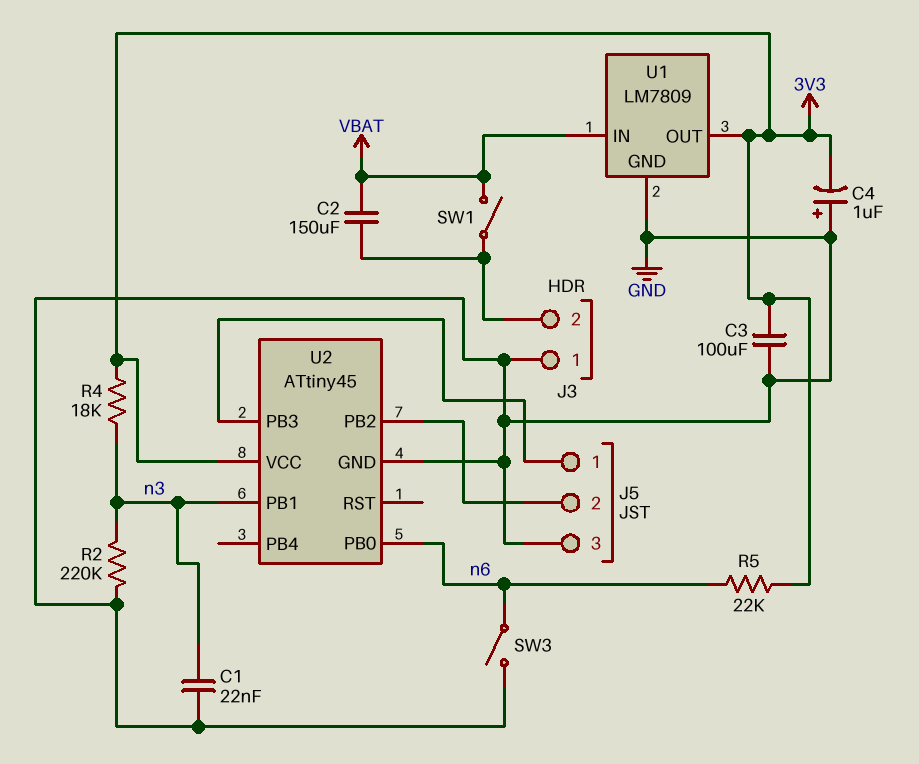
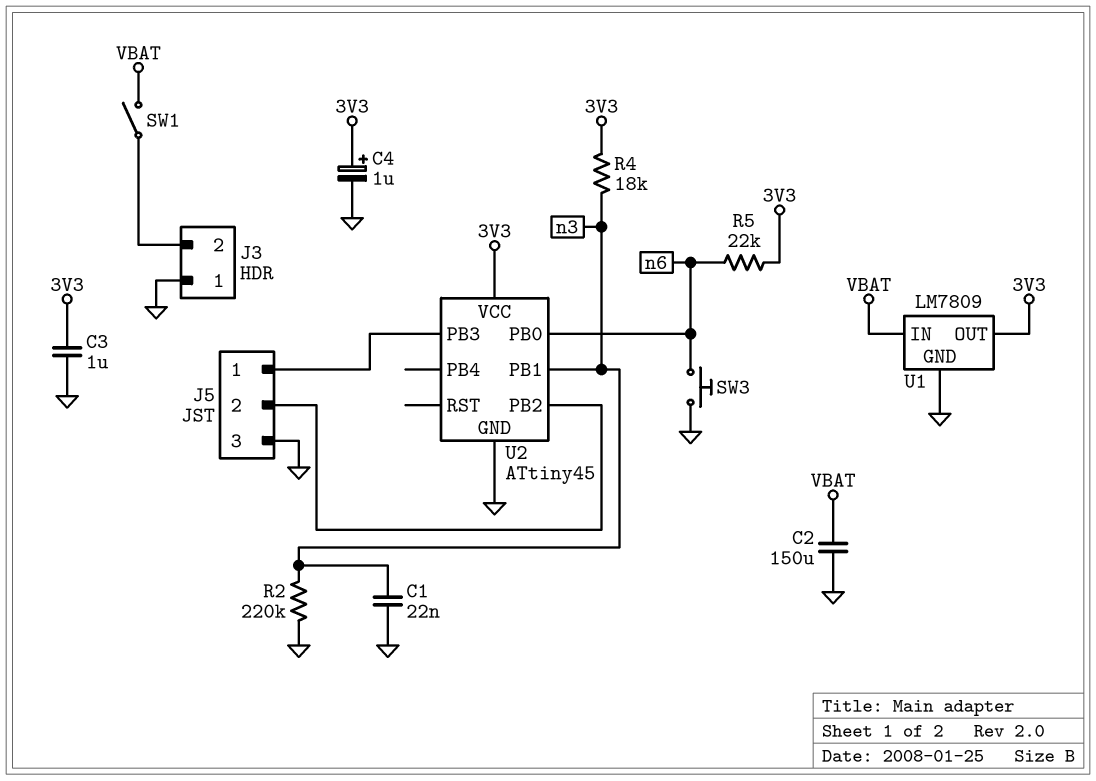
C2: 150uF (J3/2, VBAT) -> 150uF (GND, VBAT)
C3: 100uF (3V3, GND) -> 1uF (3V3, GND)
C4: 1uF (plus GND, minus 3V3) -> 1uF (plus 3V3, minus GND)
SW3: switch (GND, n6) -> button (GND, n6)

